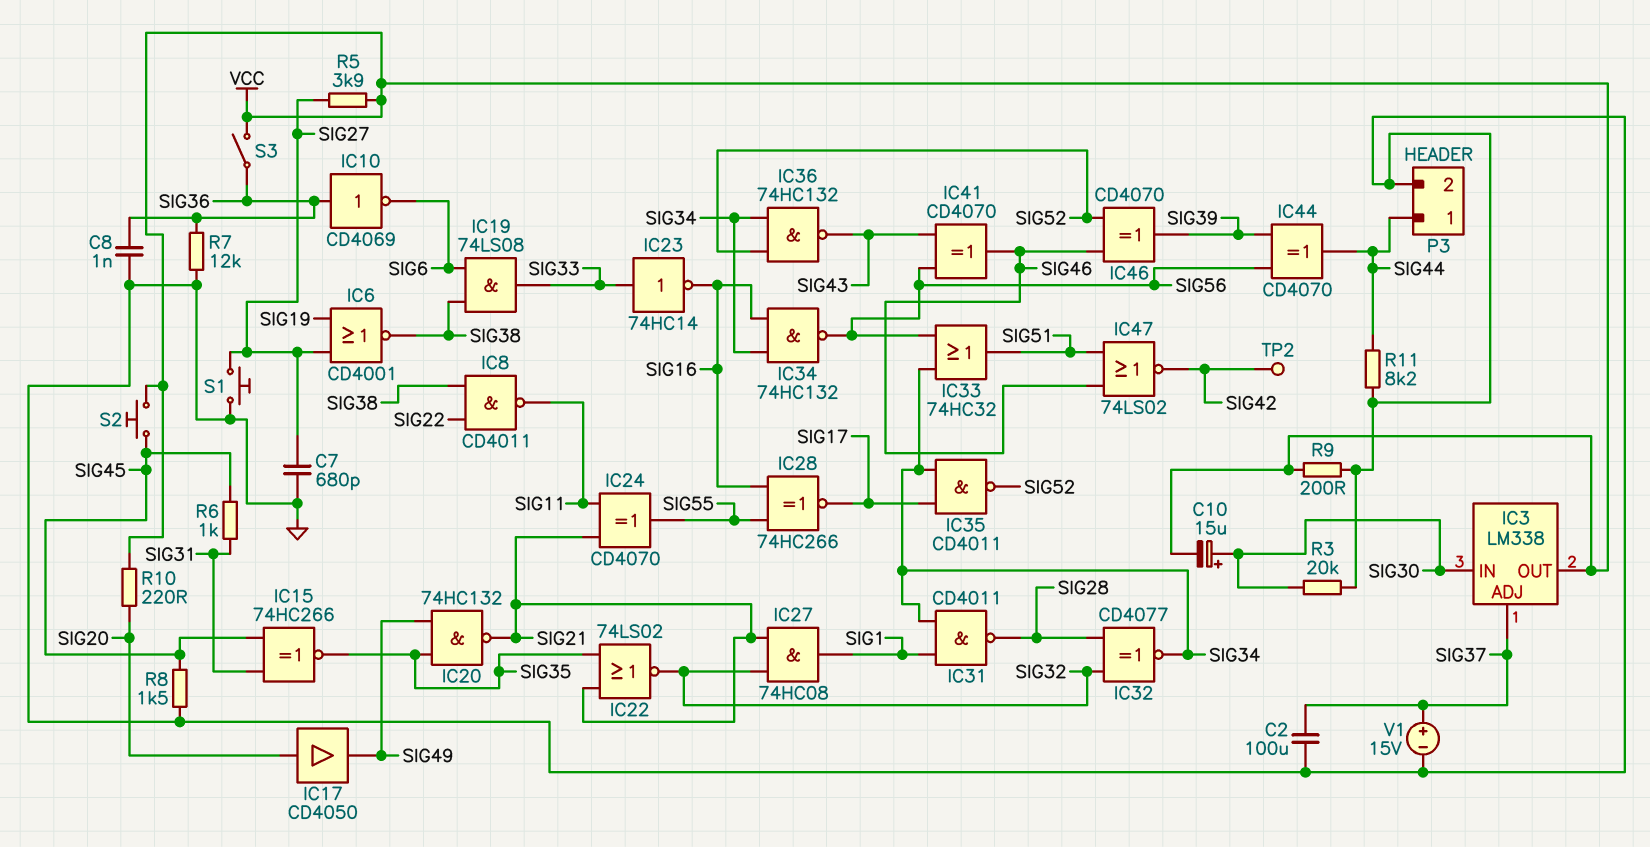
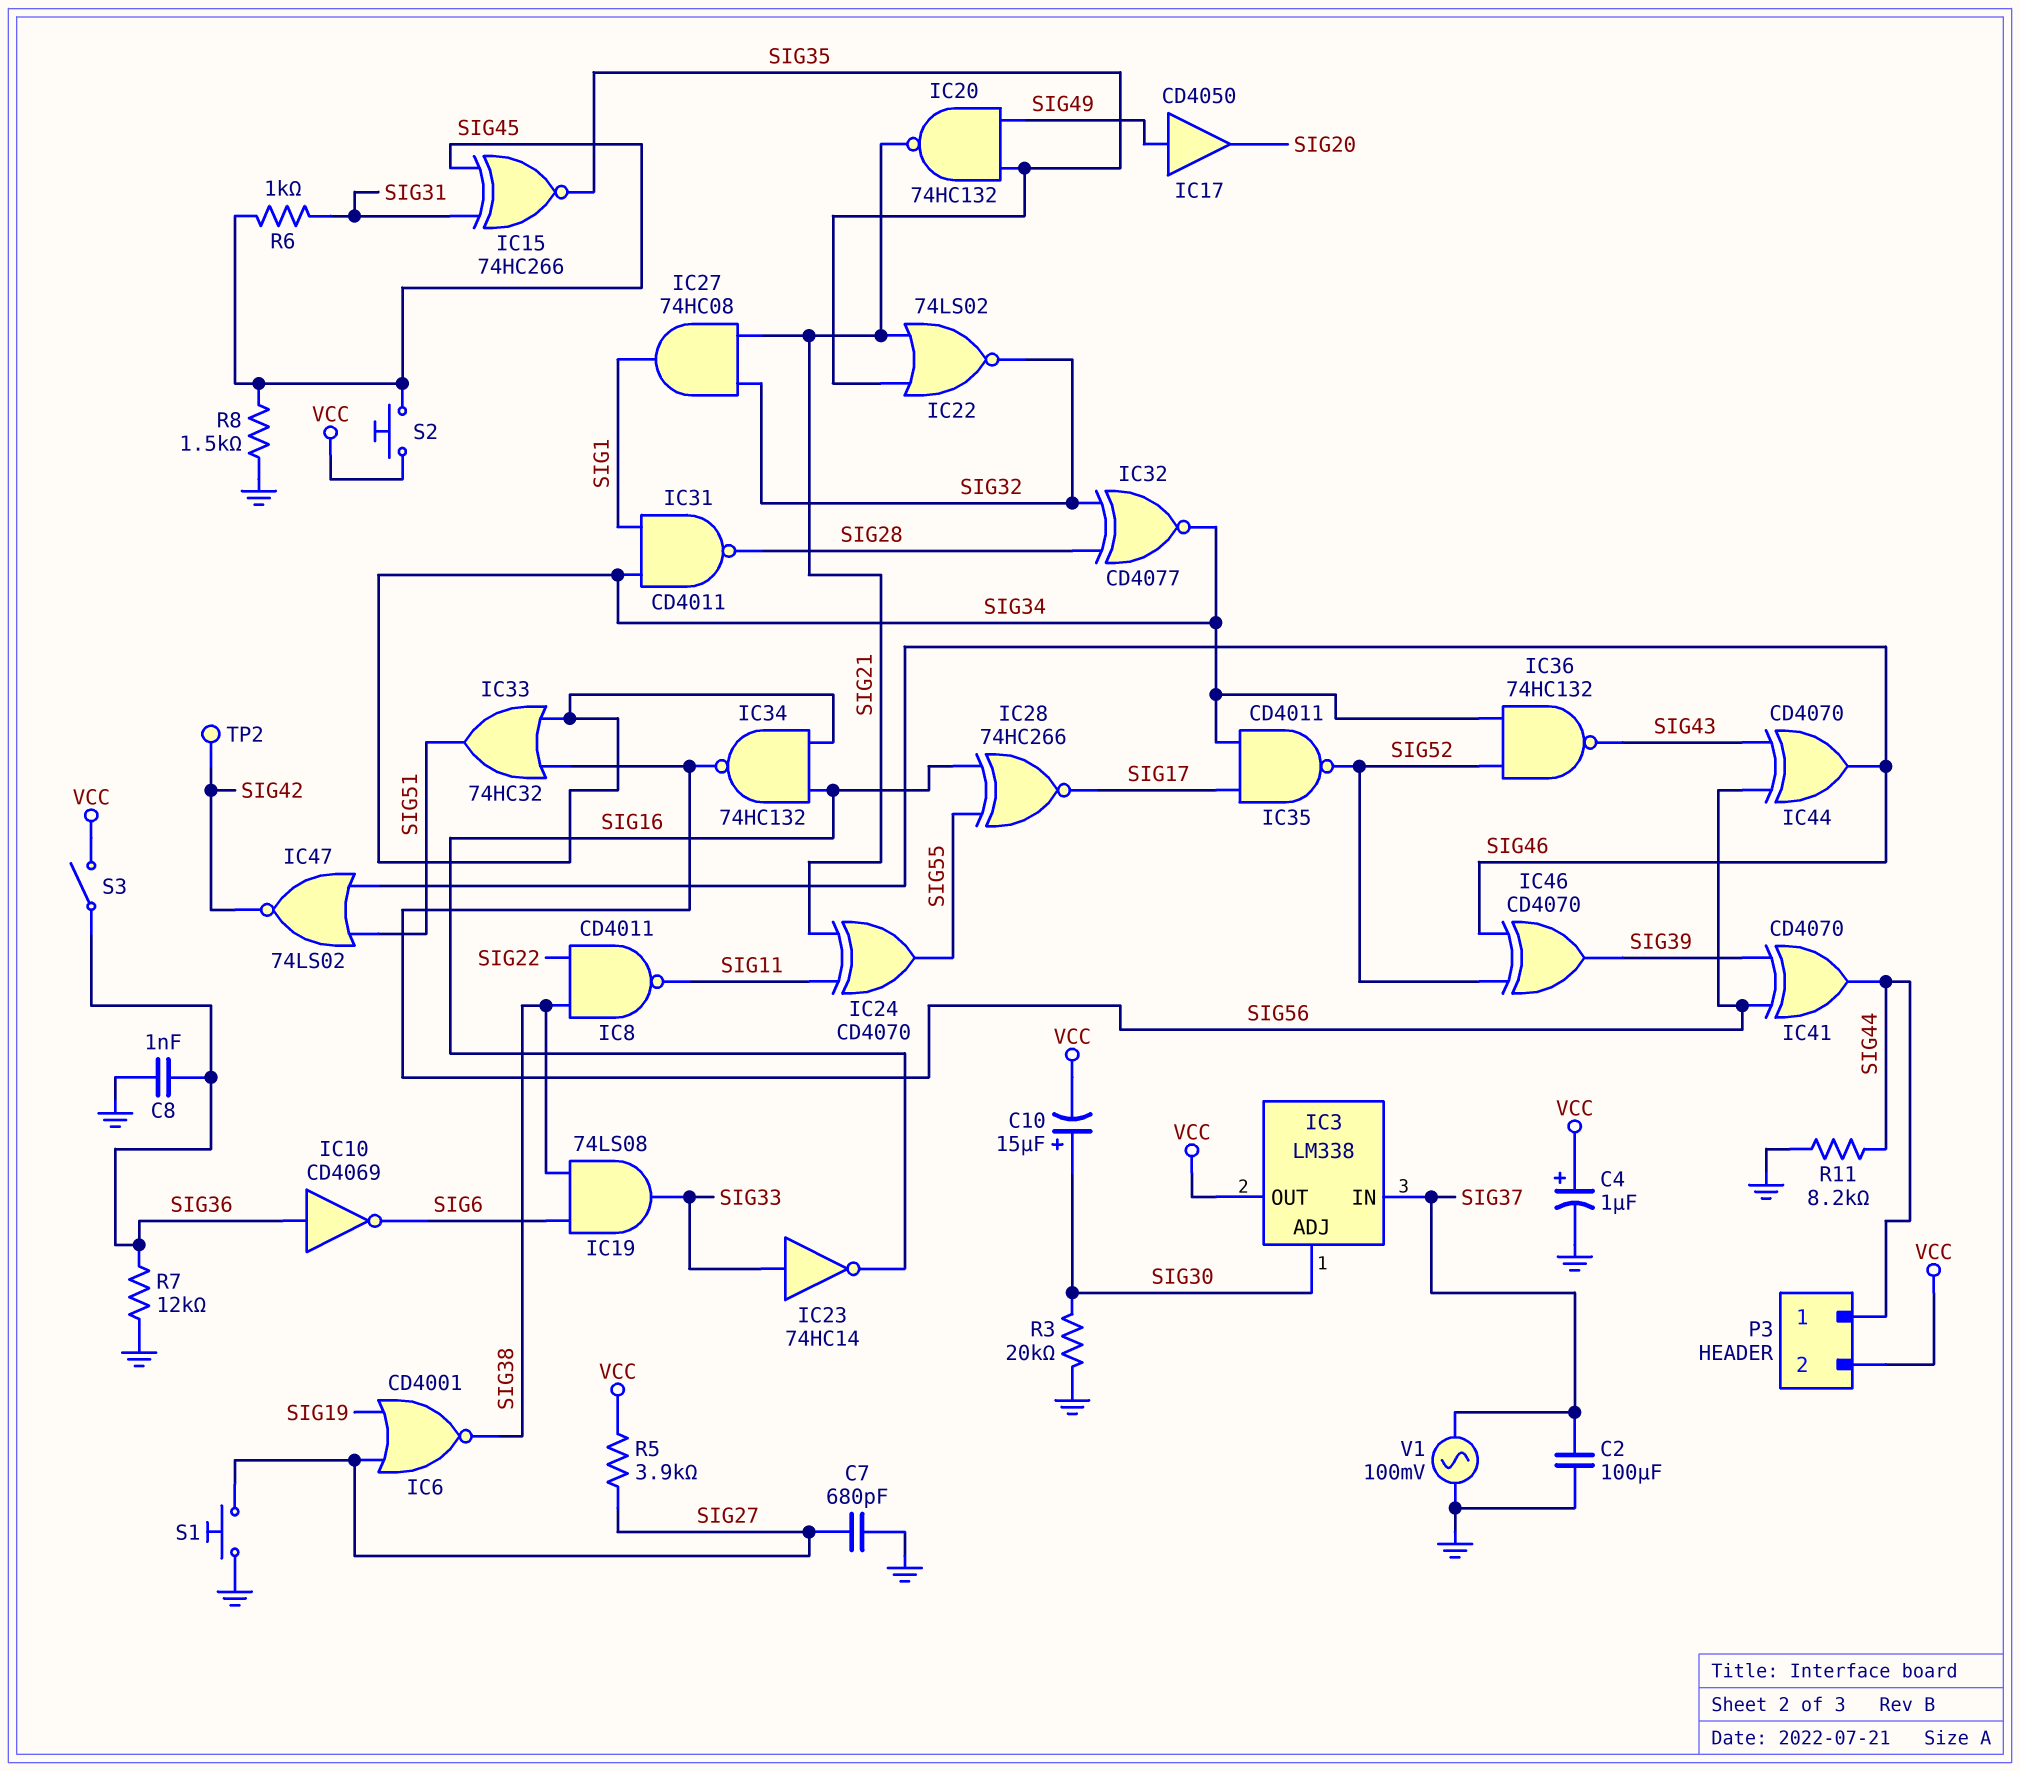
C4: none -> 1uF (plus VCC, minus GND)
IC3 pin ADJ: SIG37 -> SIG30
IC3 pin IN: SIG30 -> SIG37
IC17: buffer CD4050 (in SIG20, out SIG49) -> buffer CD4050 (in SIG49, out SIG20)
IC41: XOR CD4070 (in SIG43, in SIG56, out SIG46) -> XOR CD4070 (in SIG39, in SIG56, out SIG44)
IC44: XOR CD4070 (in SIG39, in SIG56, out SIG44) -> XOR CD4070 (in SIG43, in SIG56, out SIG46)
P3 pin 2: GND -> VCC
R9: 200 (GND, VCC) -> none
R10: 220 (SIG20, VCC) -> none
V1: 15V (plus SIG37, minus GND) -> AC 100mV (GND, SIG37)

